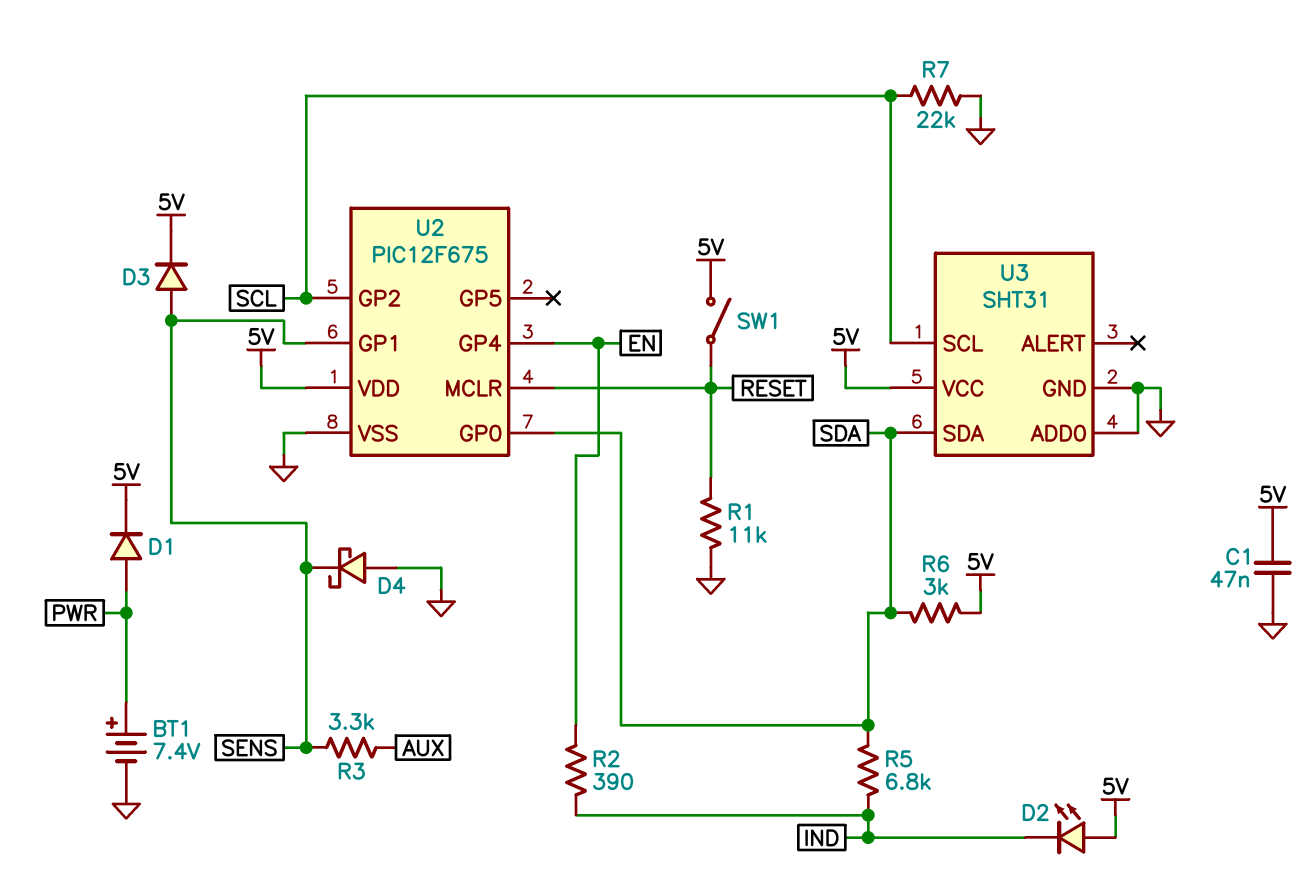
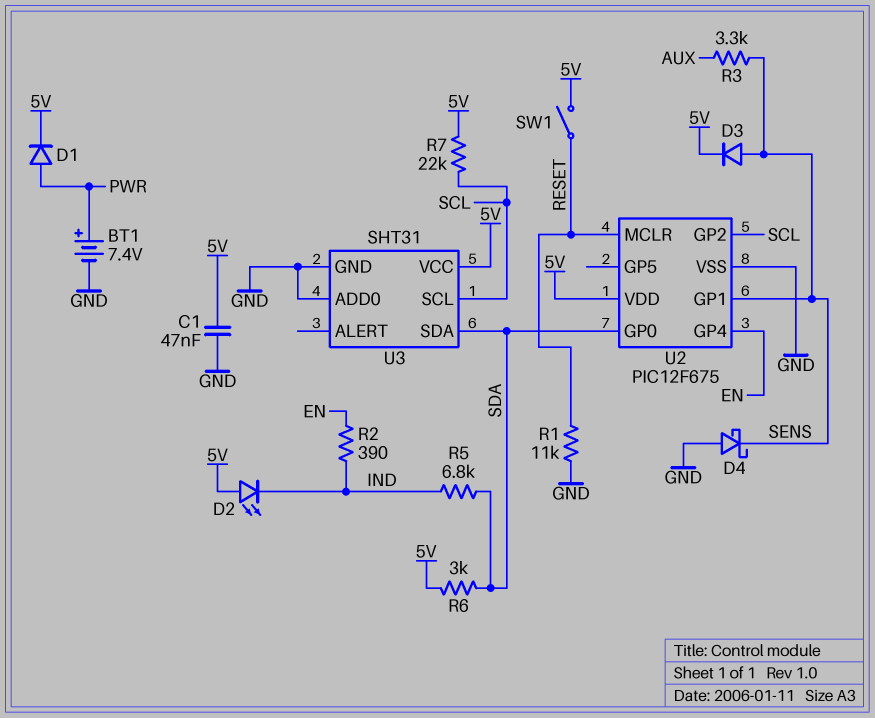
R7: 22k (GND, SCL) -> 22k (5V, SCL)

